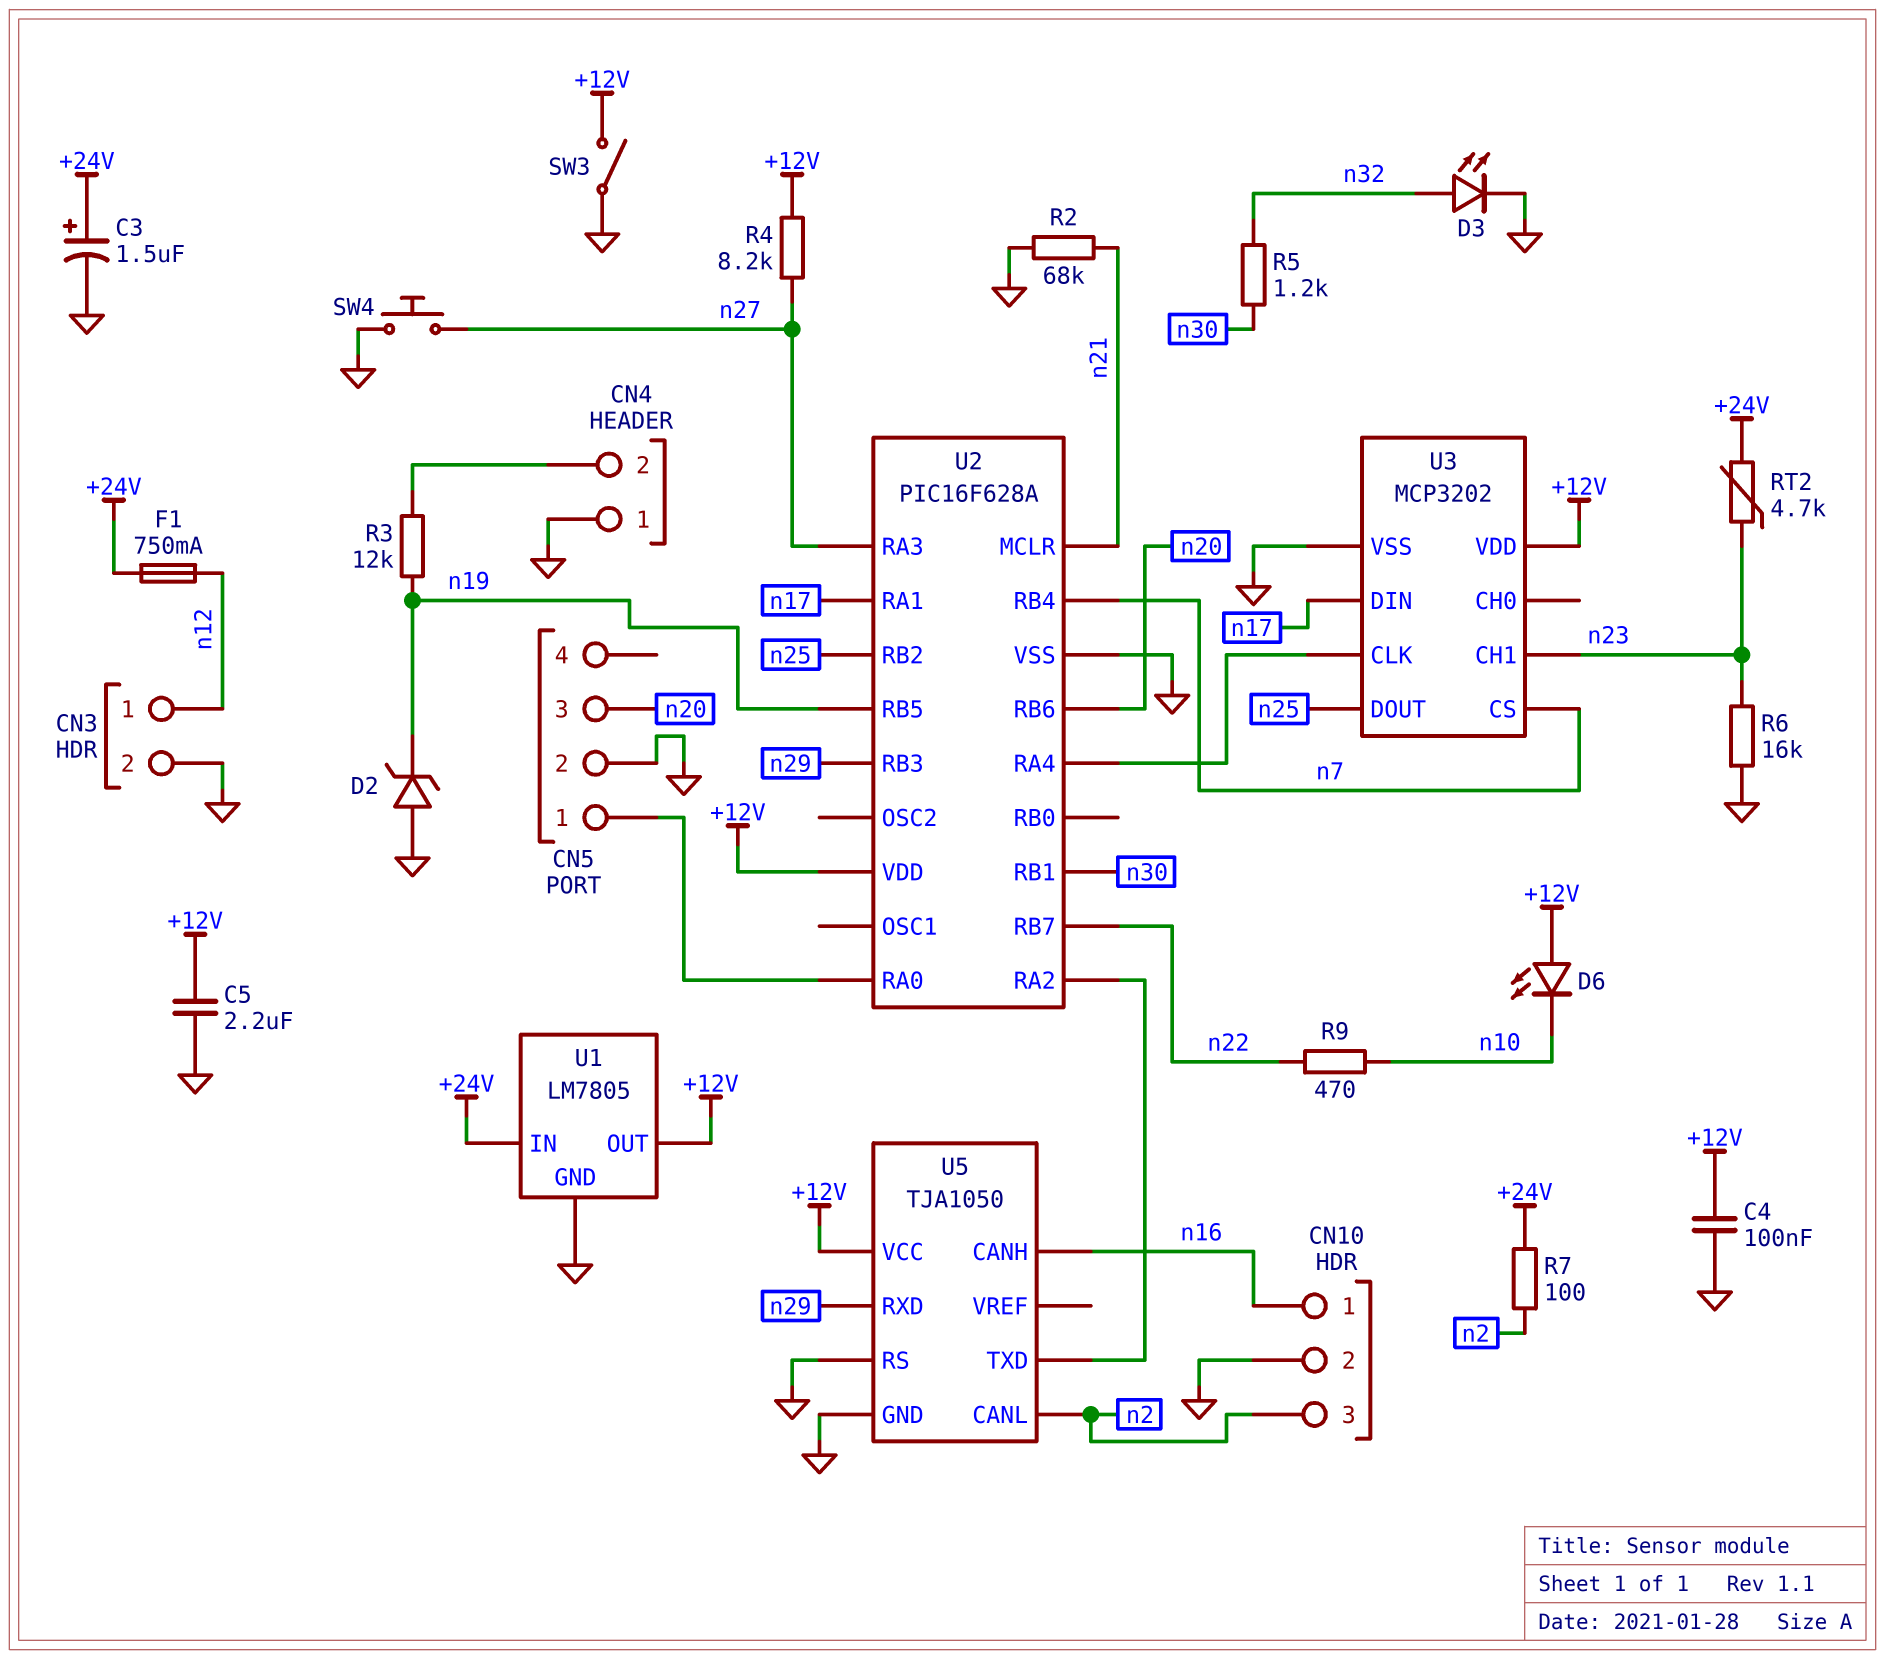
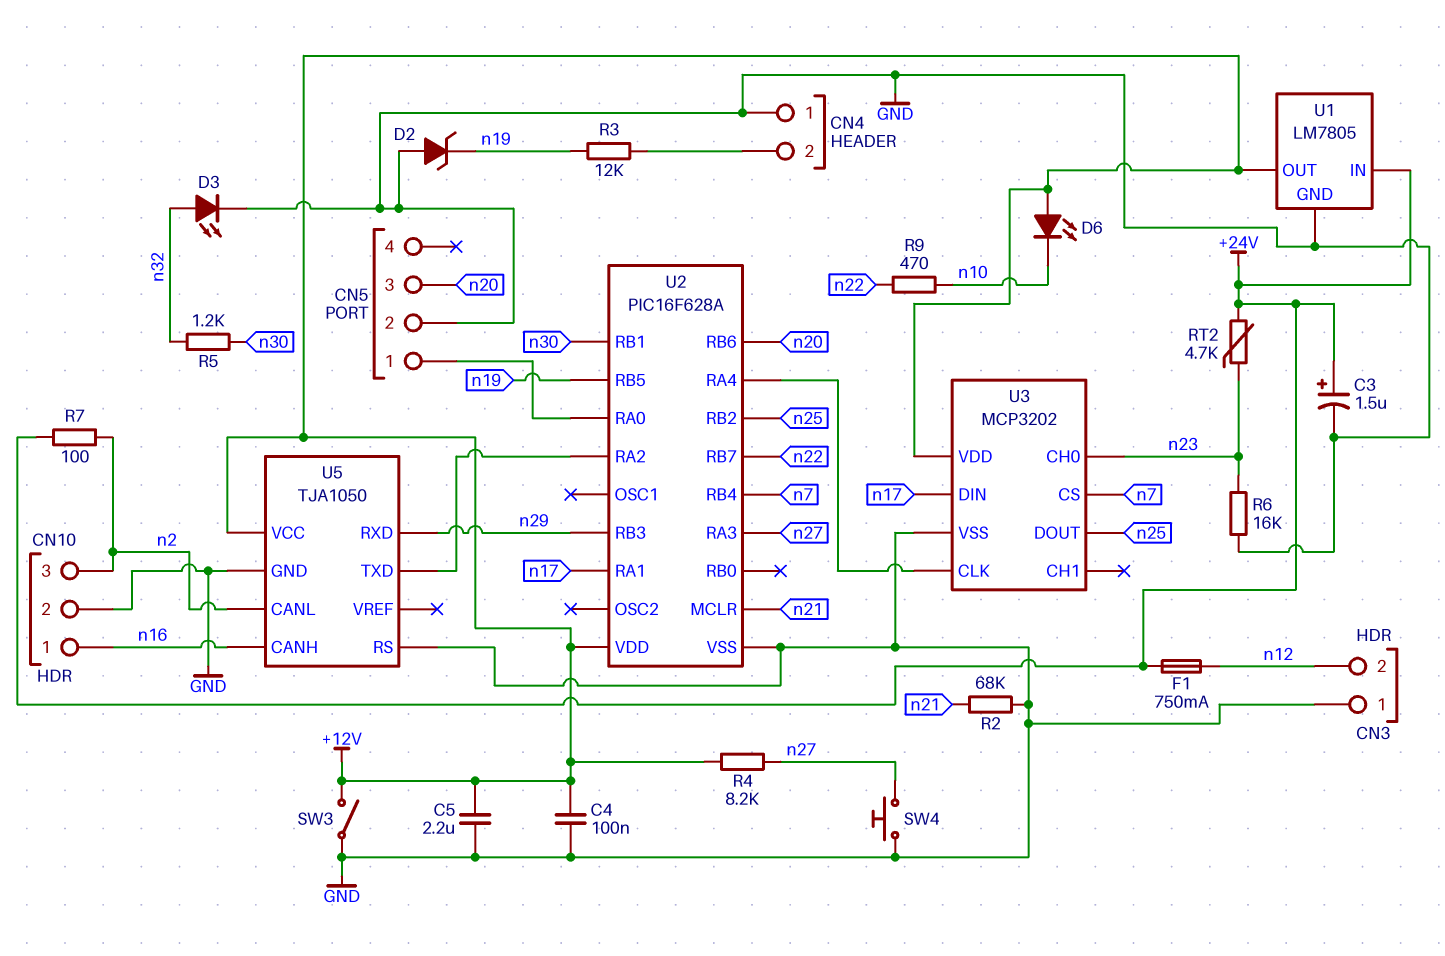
CN3 pin 1: n12 -> GND
CN3 pin 2: GND -> n12
U3 pin CH0: none -> n23
U3 pin CH1: n23 -> none

